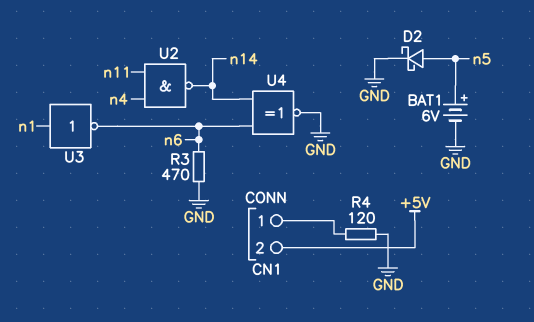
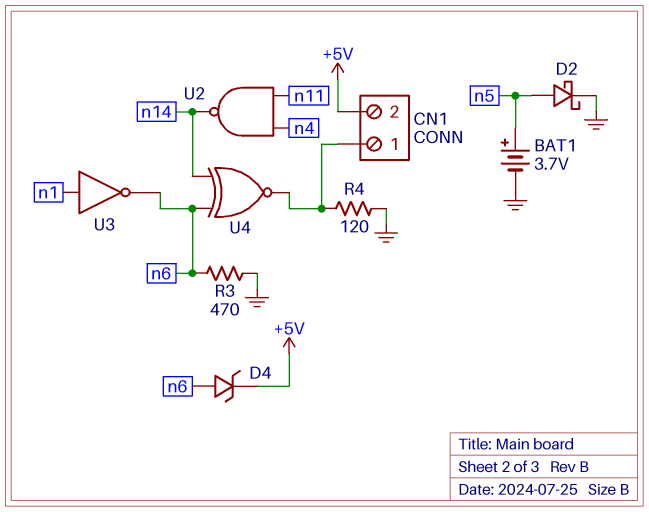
BAT1: 6V (plus n5, minus GND) -> 3.7V (plus n5, minus GND)
D4: none -> zener (A n6, K +5V)
U4: XNOR (in n6, in n14, out GND) -> XNOR (in n6, in n14, out CN1/1)

